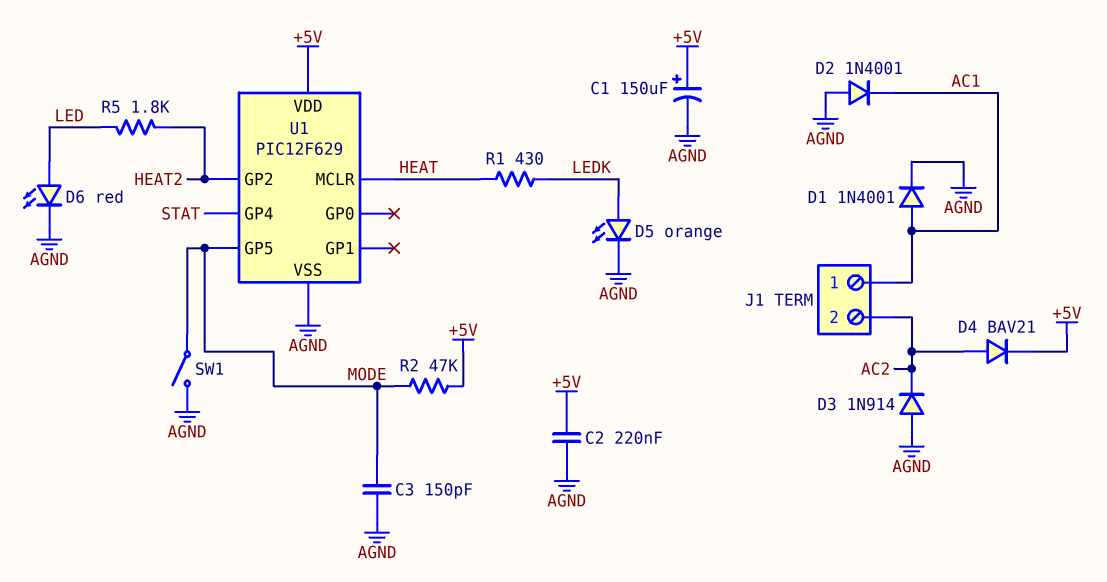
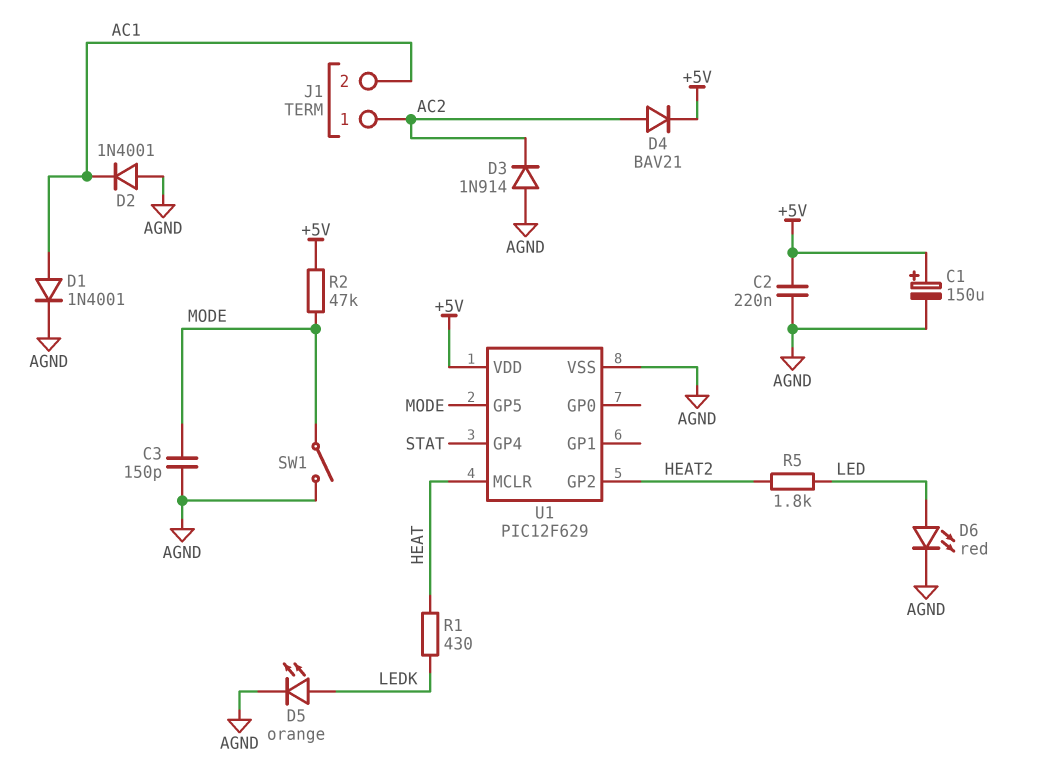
J1 pin 1: AC1 -> AC2
J1 pin 2: AC2 -> AC1

